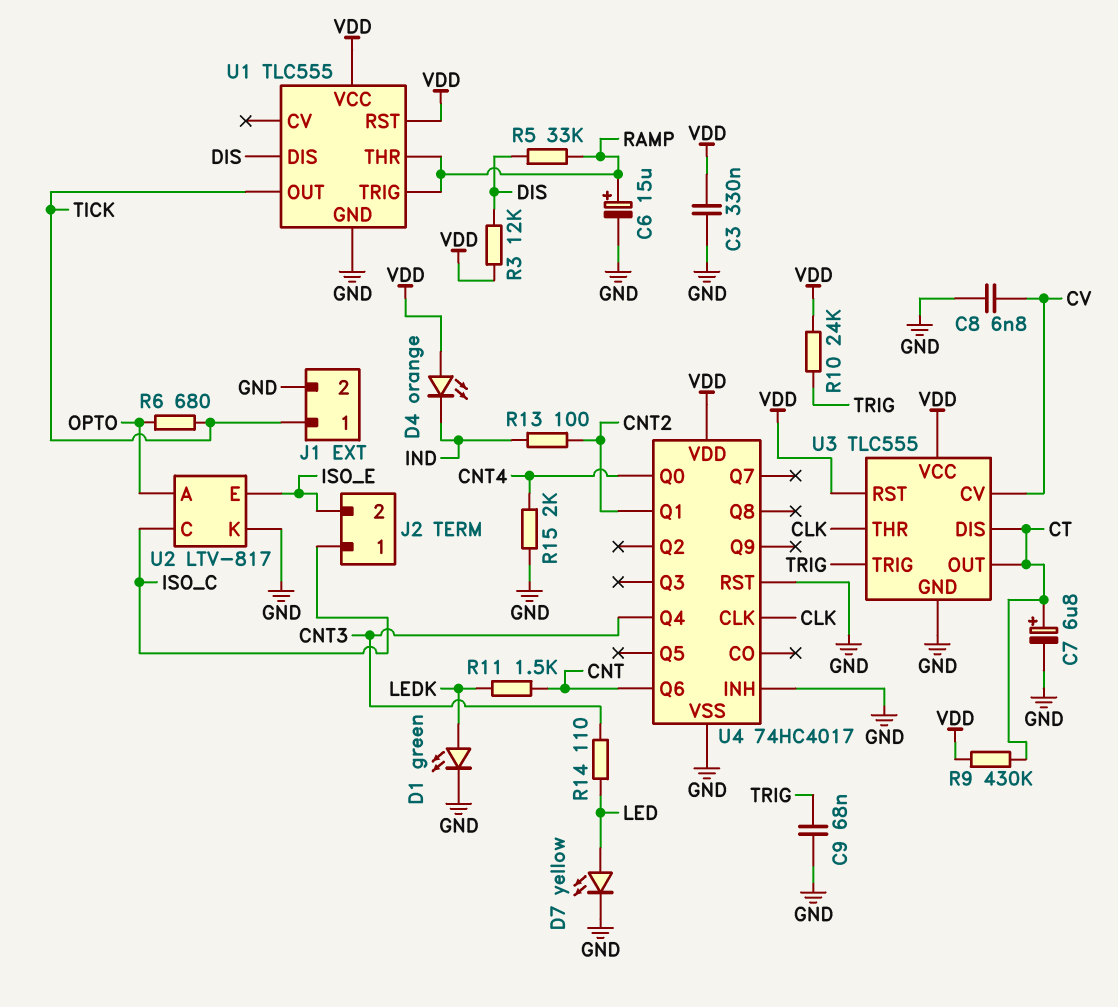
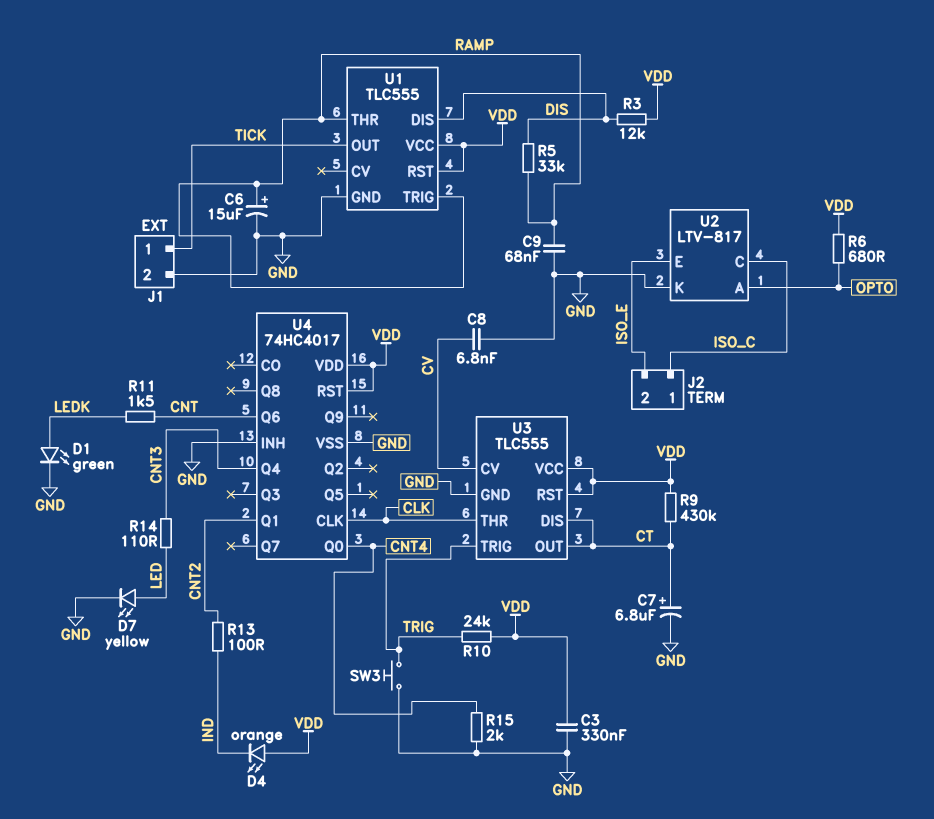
C9: 68nF (GND, TRIG) -> 68nF (GND, RAMP)
R6: 680 (OPTO, TICK) -> 680 (OPTO, VDD)
SW3: none -> button (GND, TRIG)
U4 pin RST: GND -> VDD

